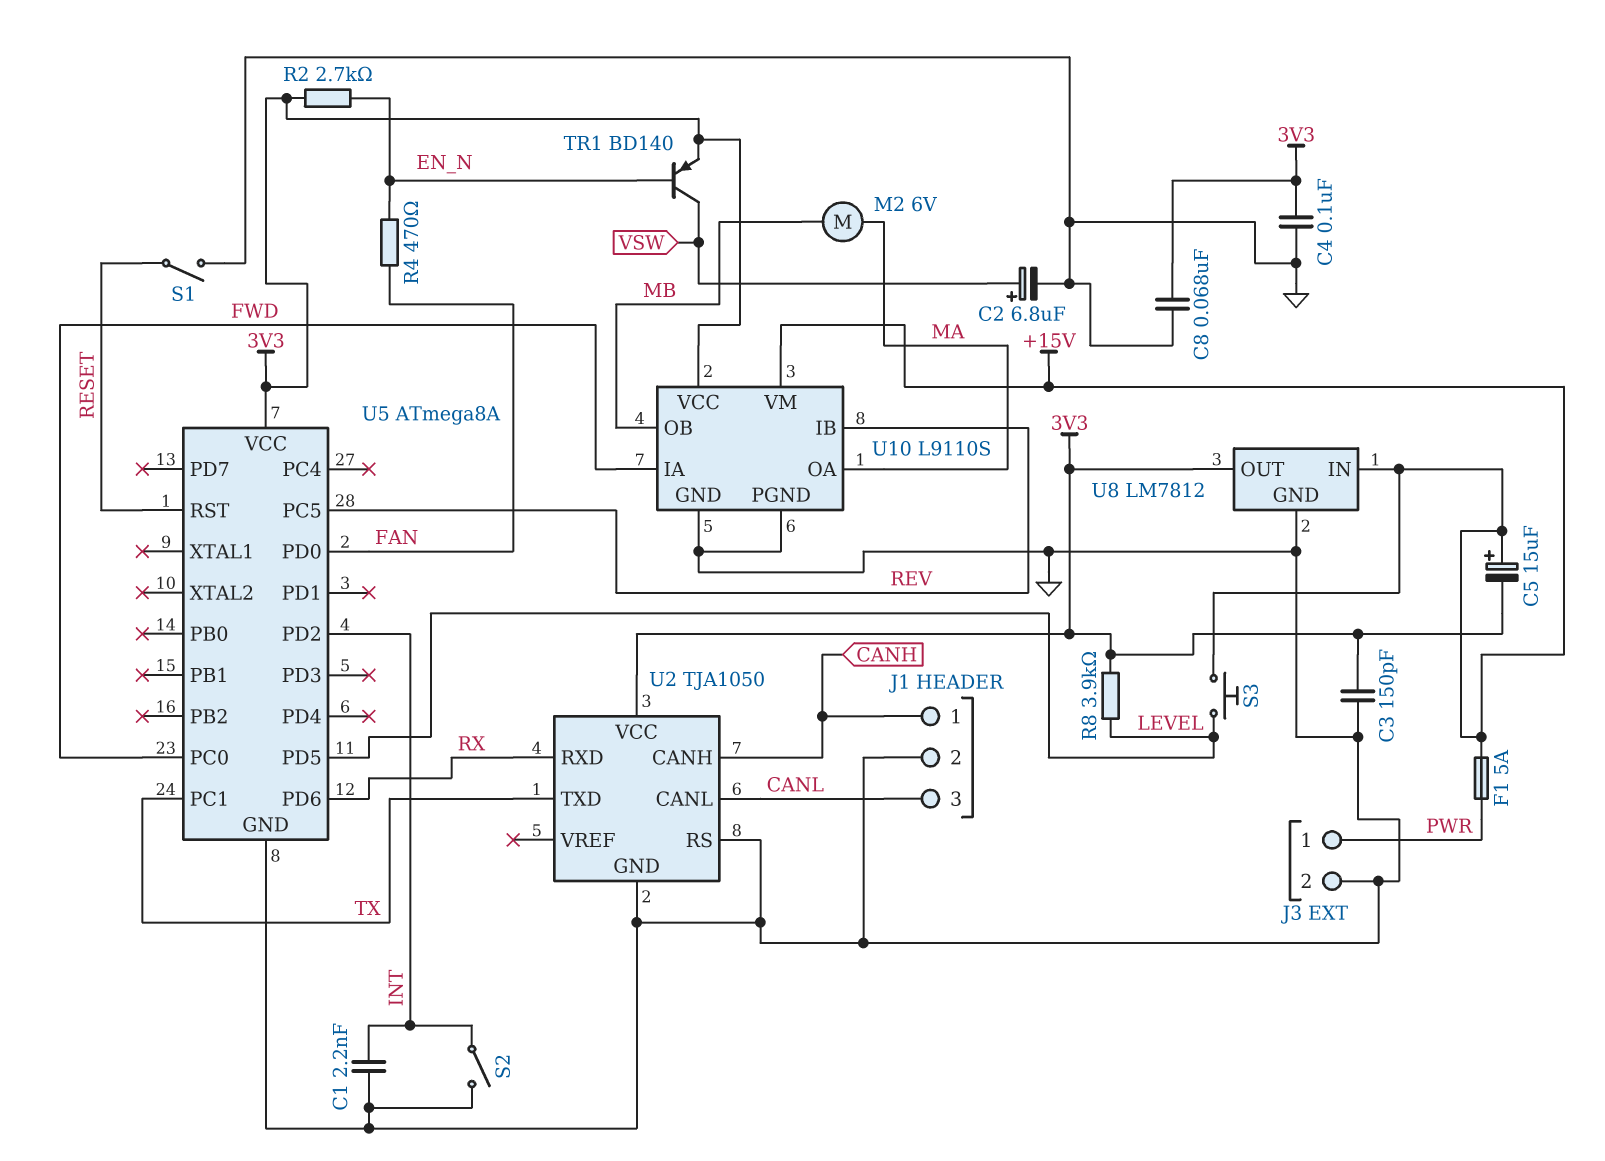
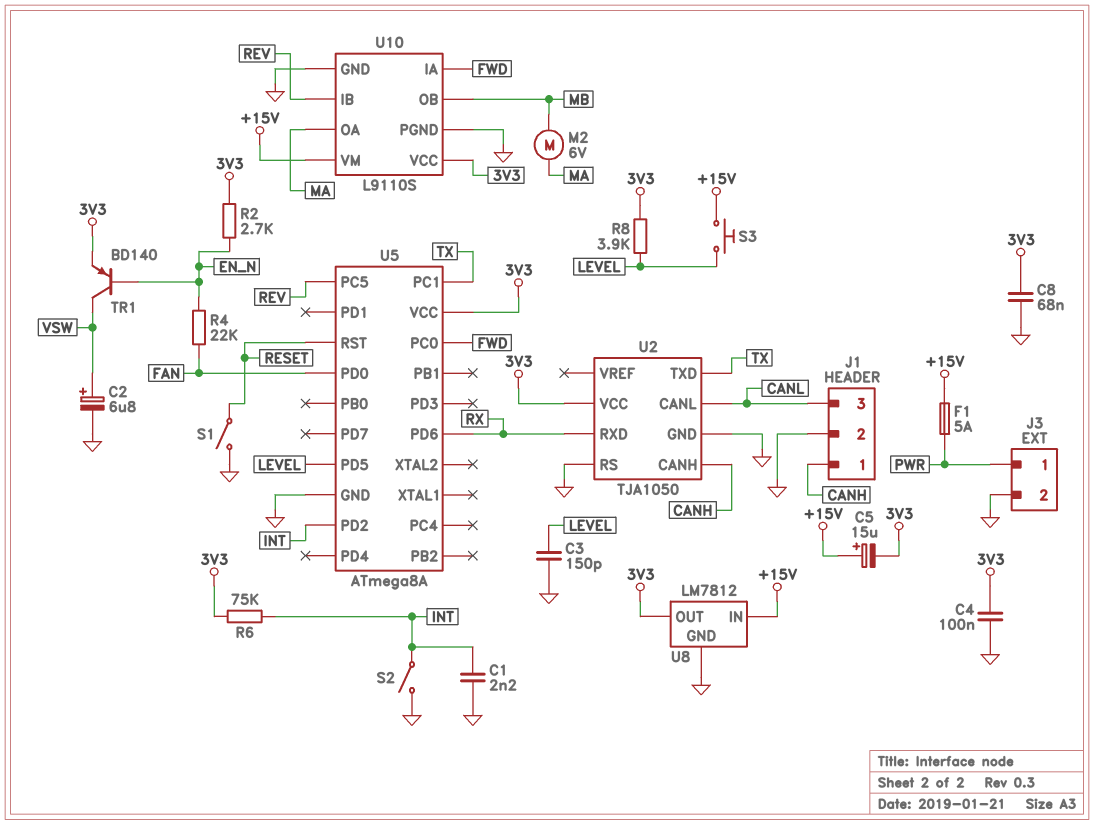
C3: 150pF (3V3, GND) -> 150pF (GND, LEVEL)
R4: 470 (EN_N, FAN) -> 22k (EN_N, FAN)
R6: none -> 75k (3V3, INT)

